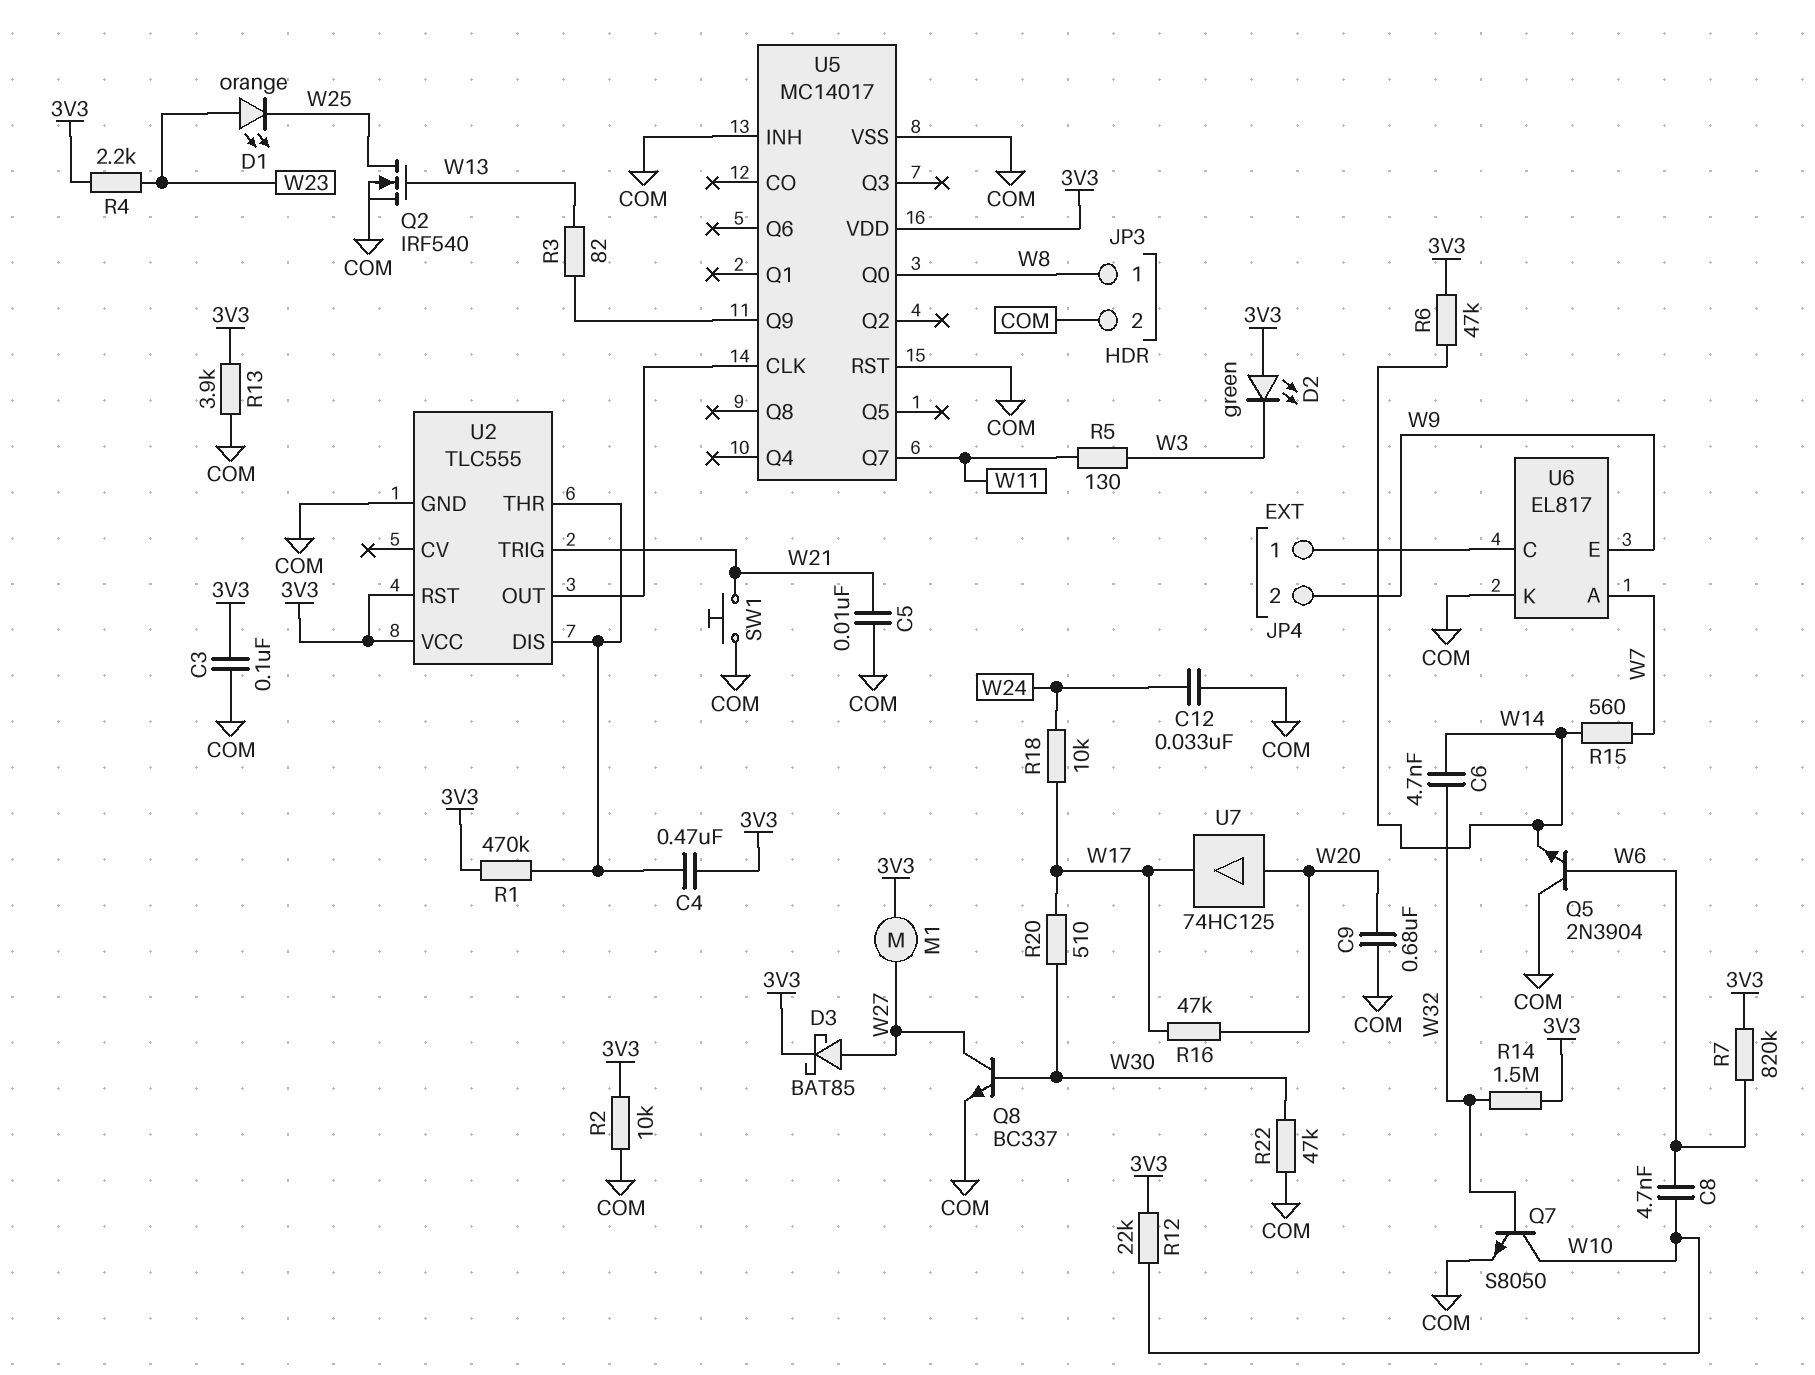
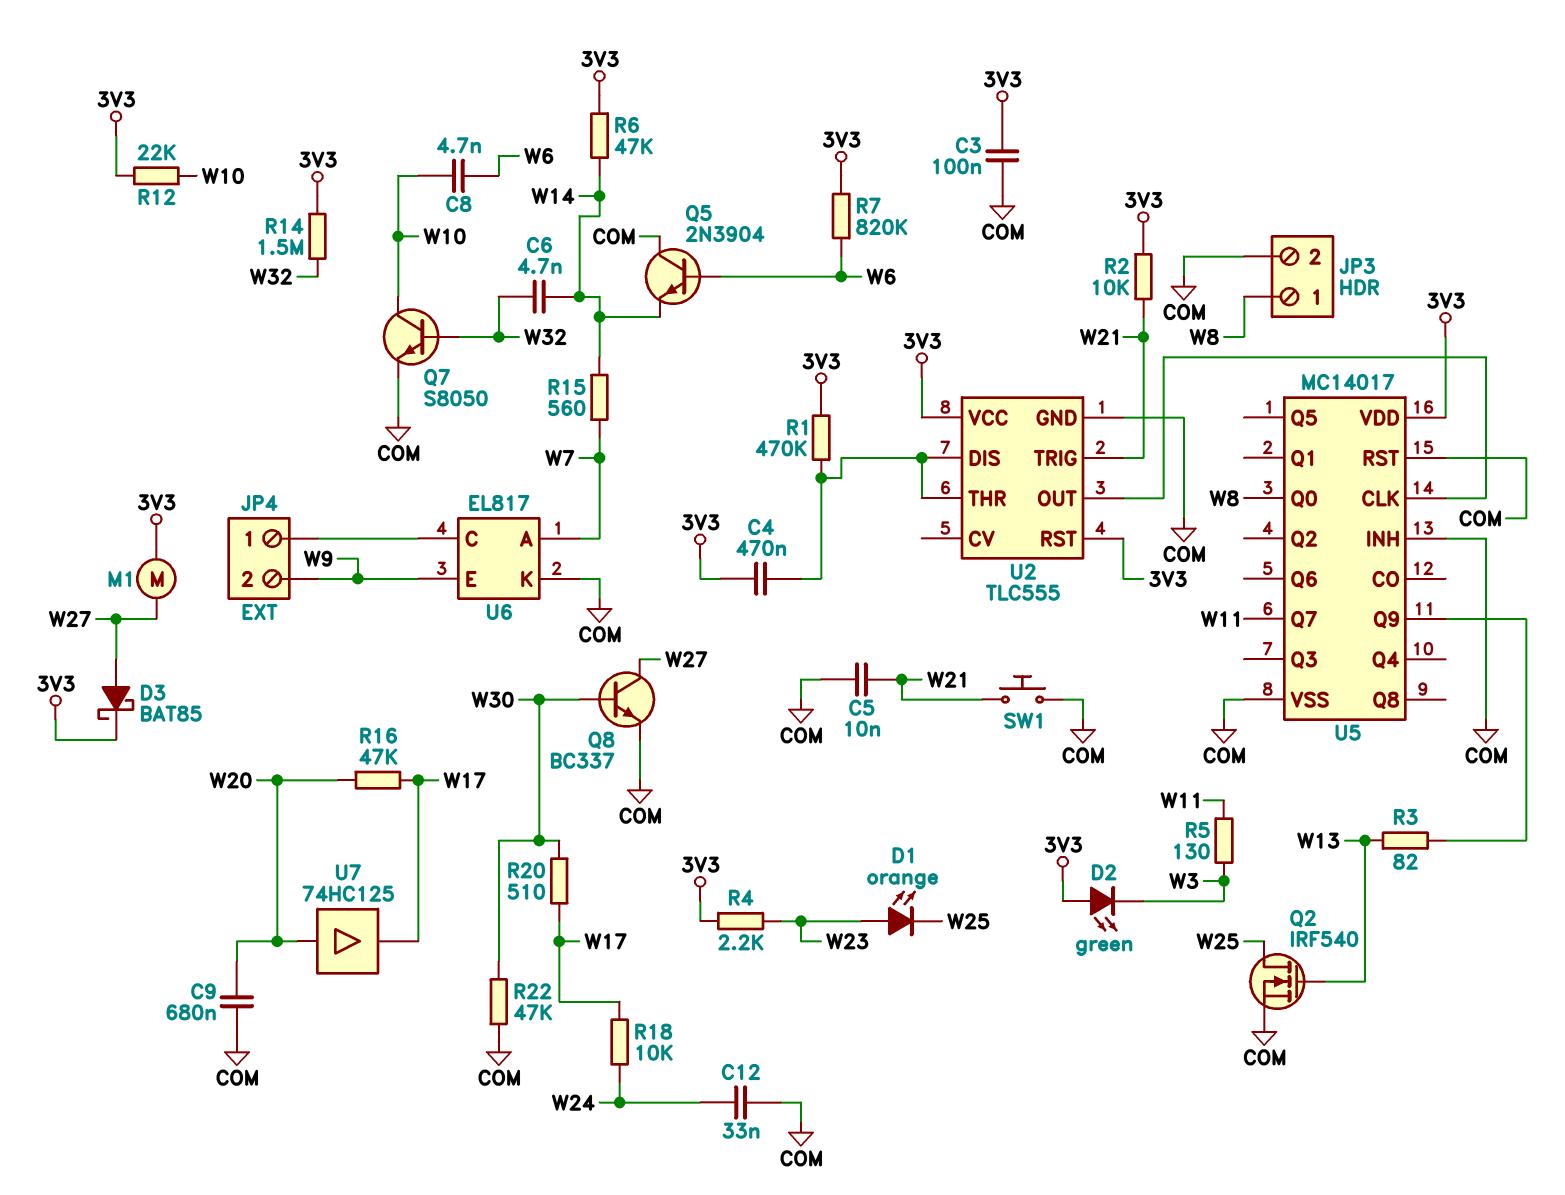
R2: 10k (3V3, COM) -> 10k (3V3, W21)
R13: 3.9k (3V3, COM) -> none

